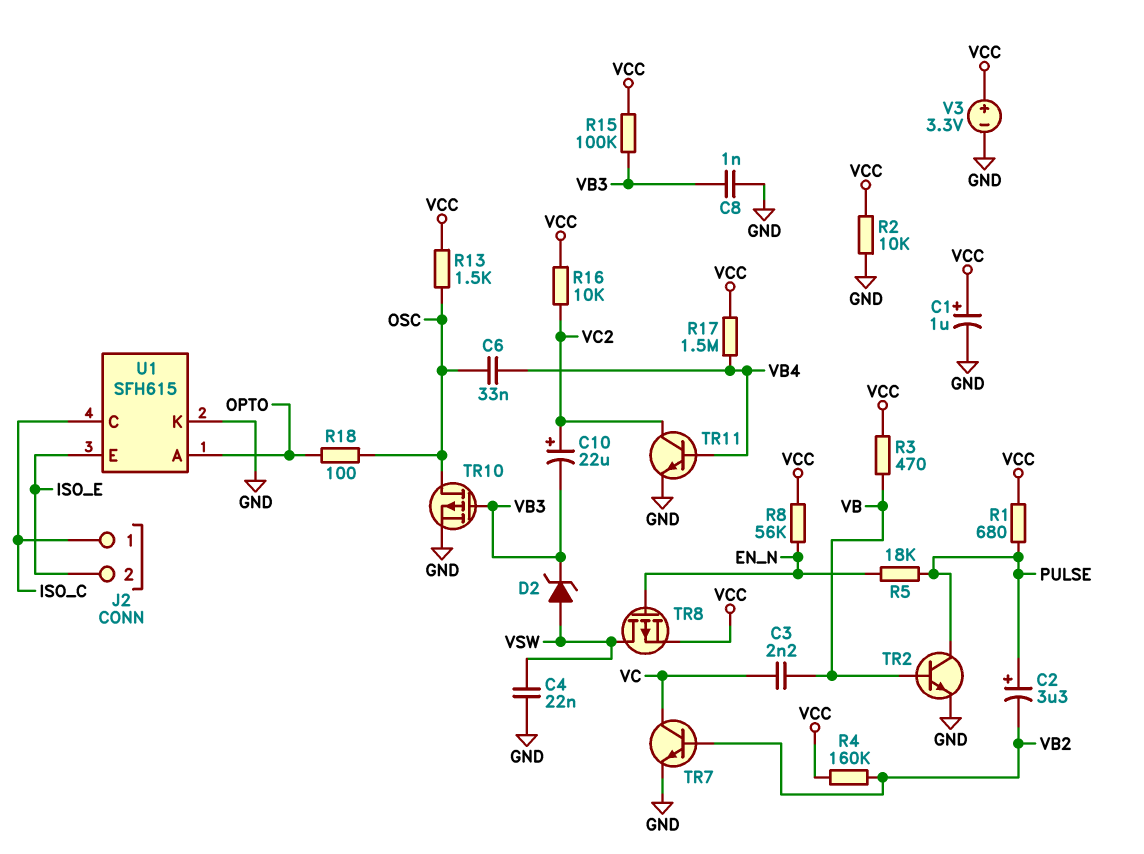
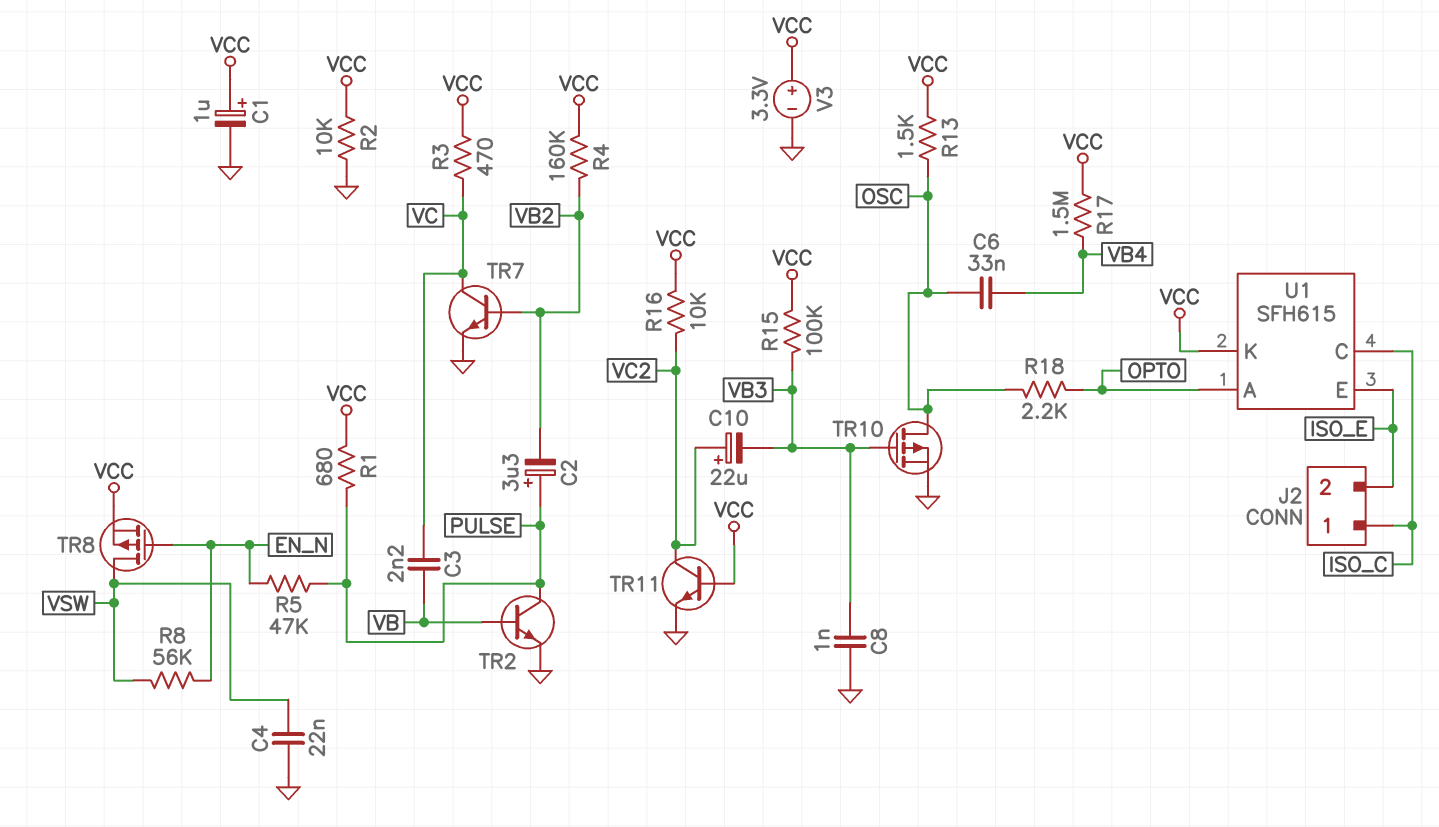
D2: zener (A VSW, K VB3) -> none
R3: 470 (VB, VCC) -> 470 (VC, VCC)
R5: 18k (EN_N, PULSE) -> 47k (EN_N, PULSE)
R8: 56k (EN_N, VCC) -> 56k (EN_N, VSW)
R18: 100 (OPTO, OSC) -> 2.2k (OPTO, OSC)
TR11: NPN (B VB4, C VC2, E GND) -> NPN (B VCC, C VC2, E GND)
U1 pin K: GND -> VCC

